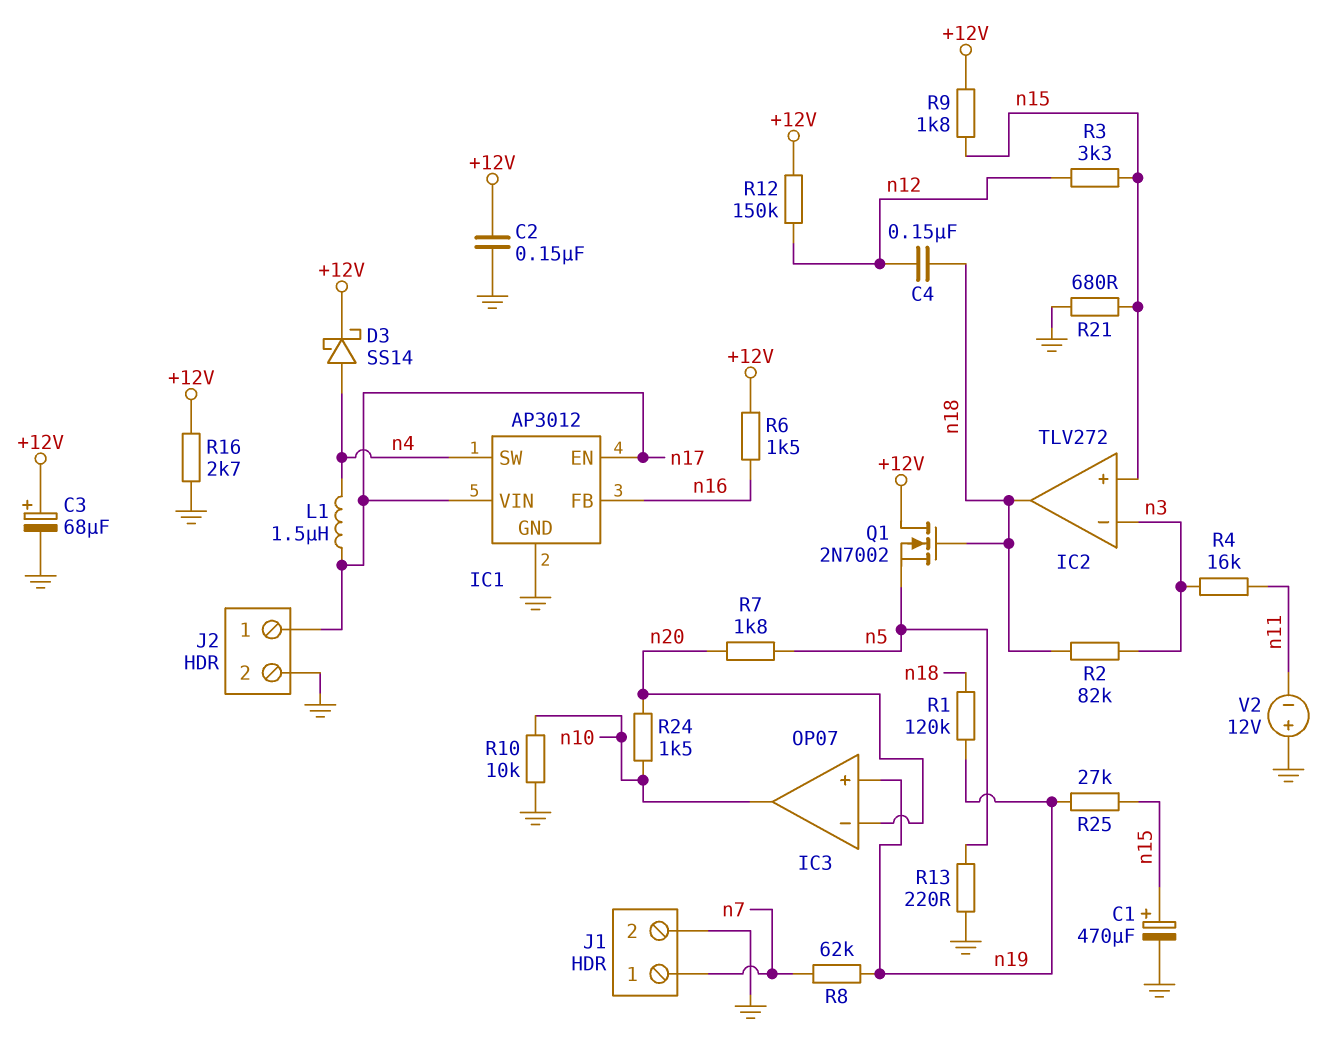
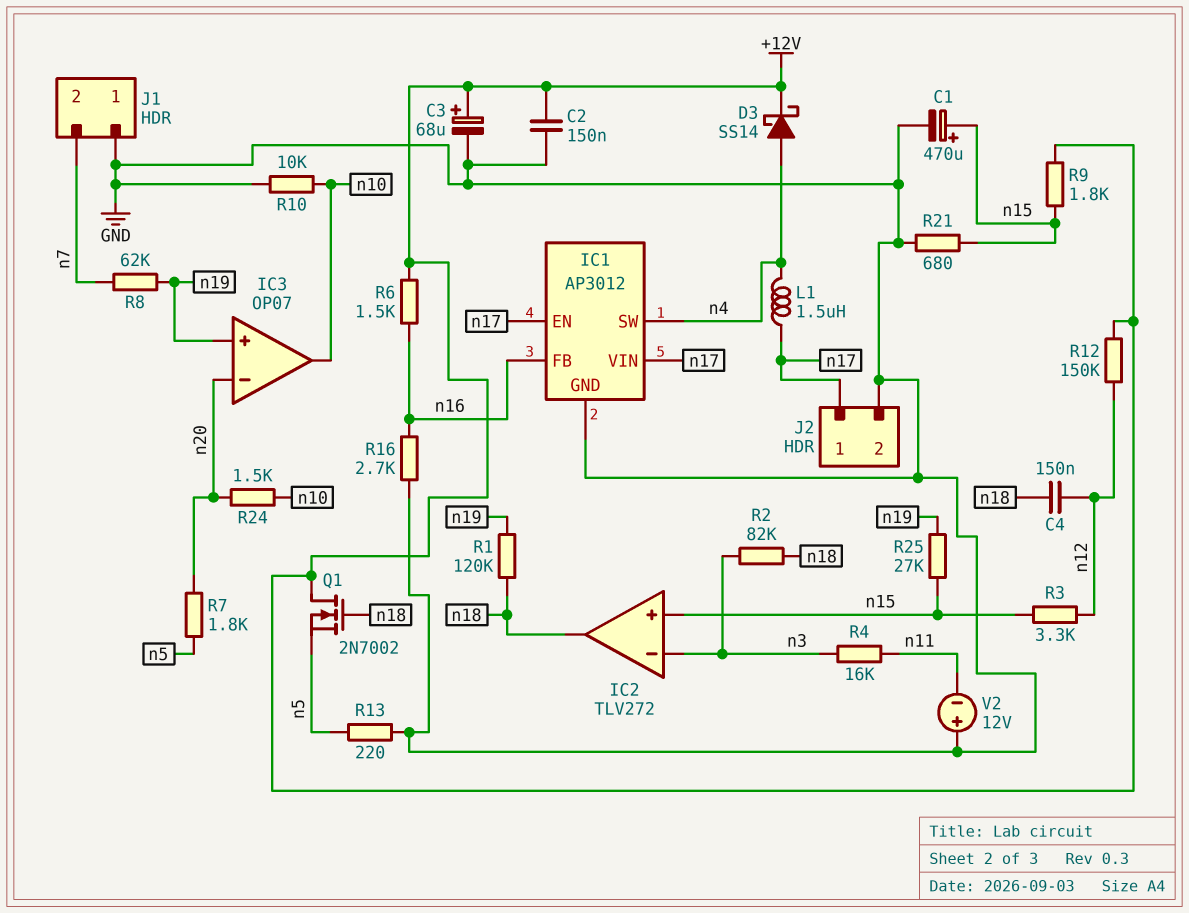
J1 pin 1: n7 -> GND
J1 pin 2: GND -> n7
R16: 2.7k (+12V, GND) -> 2.7k (GND, n16)

